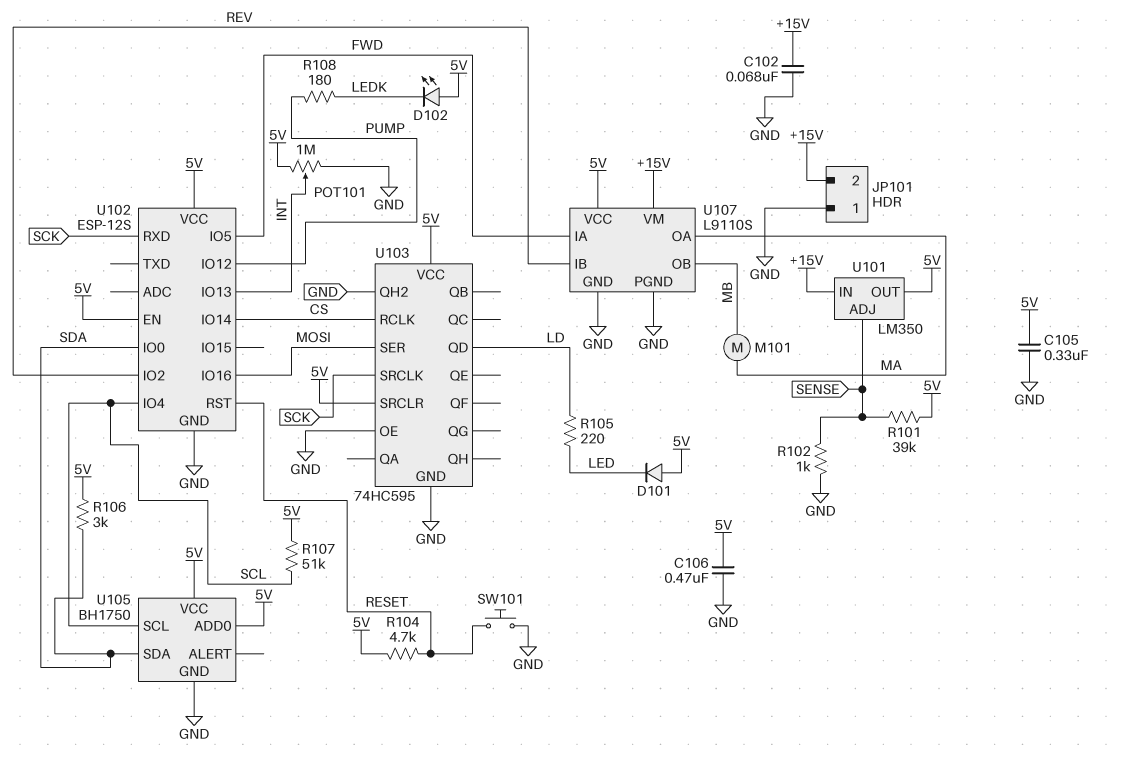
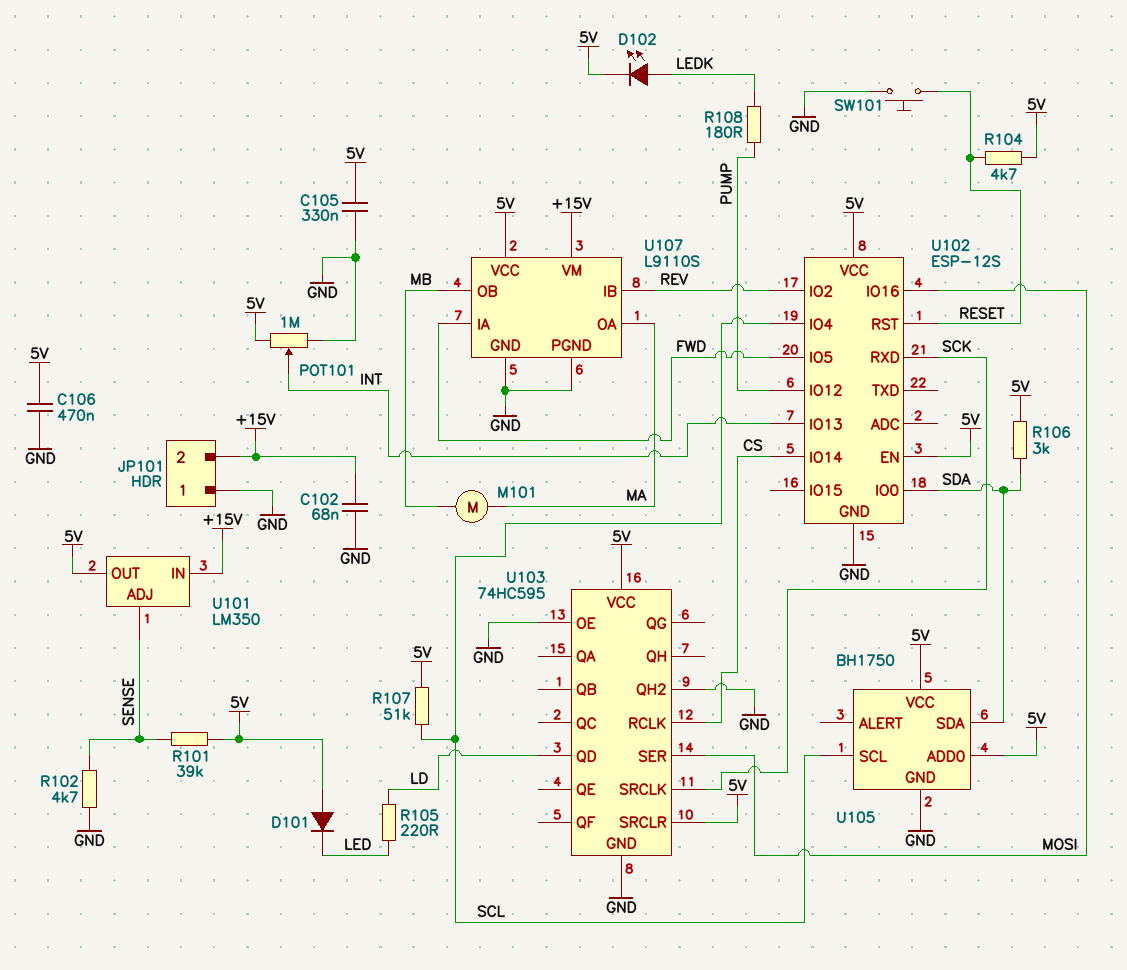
D102: LED (A 5V, K LEDK) -> LED (A LEDK, K 5V)
R102: 1k (GND, SENSE) -> 4.7k (GND, SENSE)

